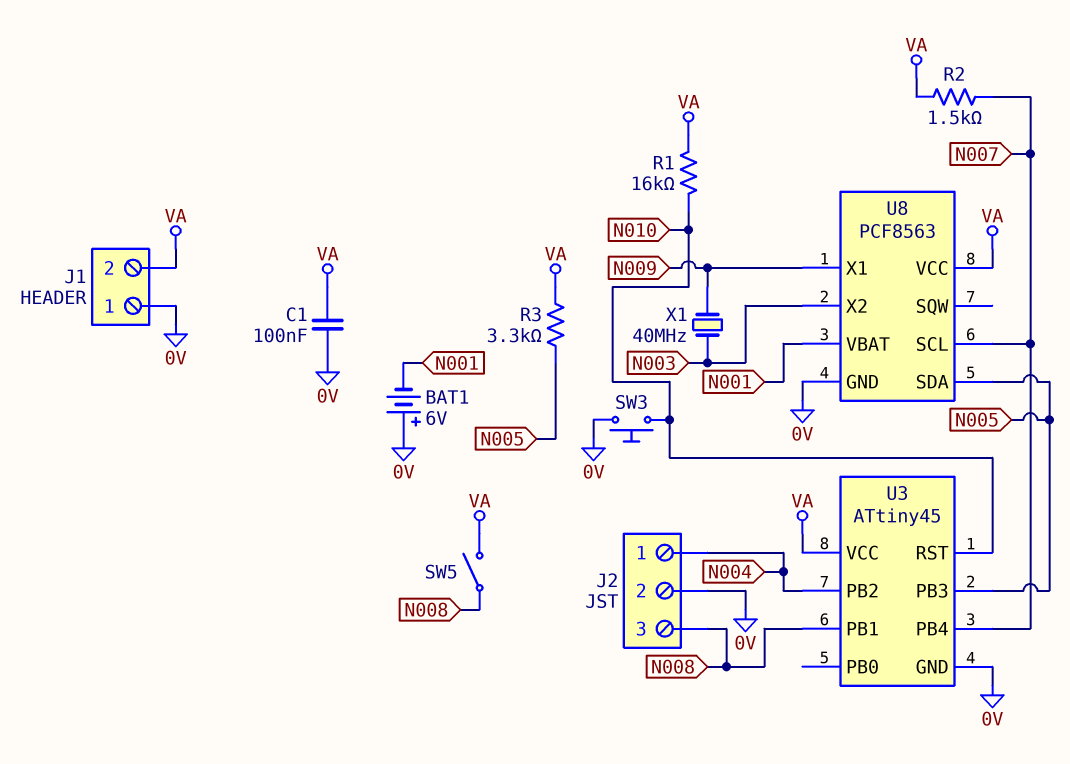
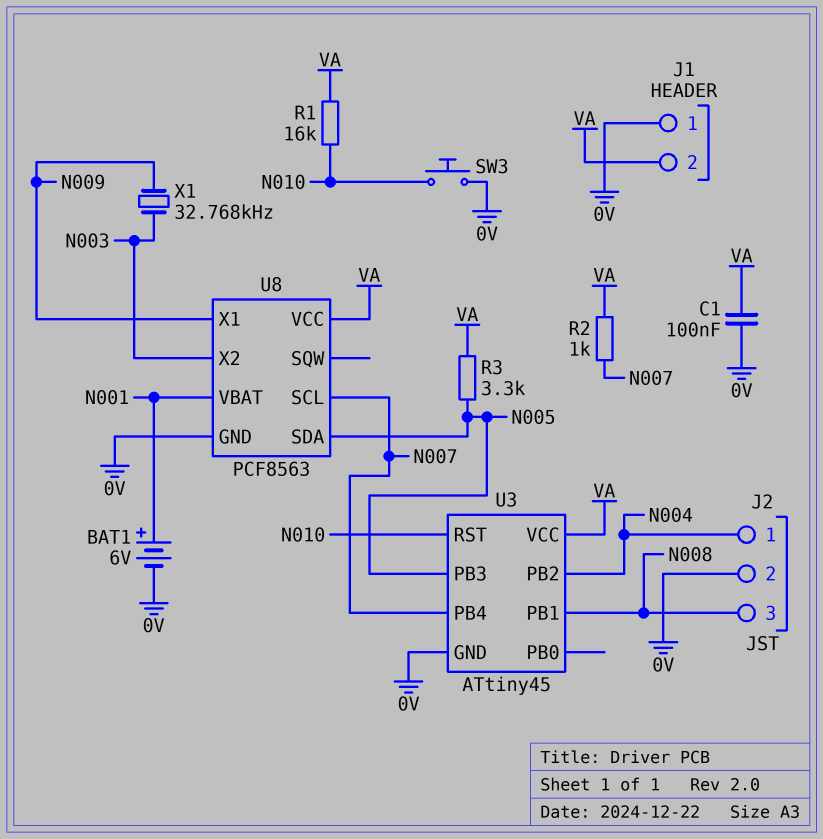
BAT1: 6V (plus 0V, minus N001) -> 6V (plus N001, minus 0V)
R2: 1.5k (N007, VA) -> 1k (N007, VA)
SW5: switch (N008, VA) -> none
X1: 40MHz (N003, N009) -> 32.768kHz (N003, N009)

